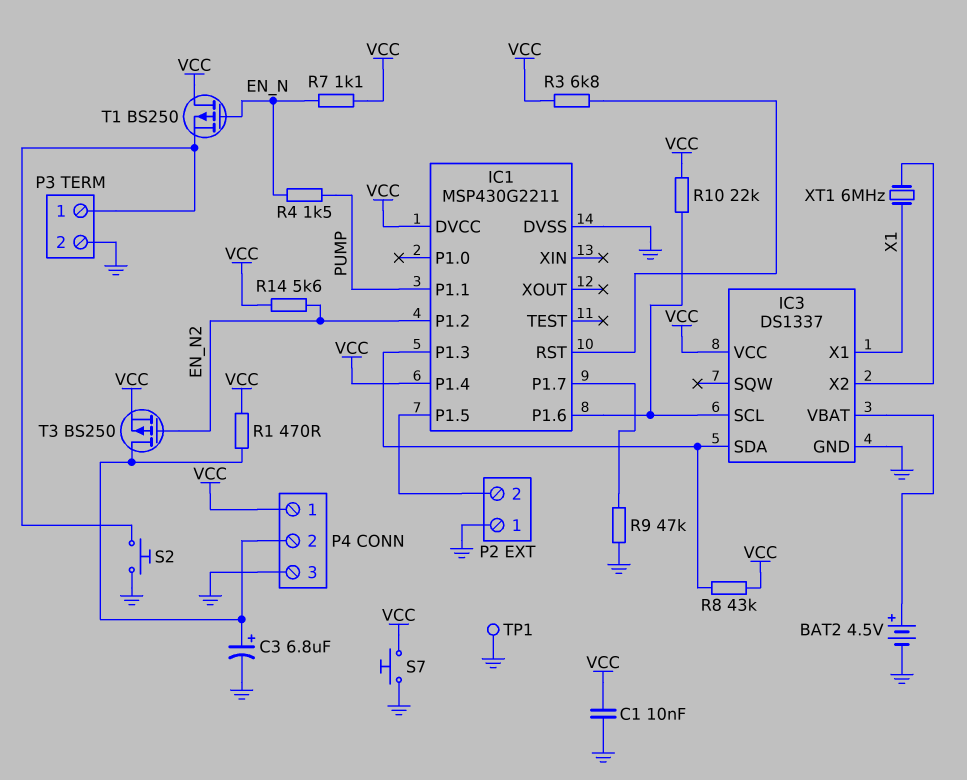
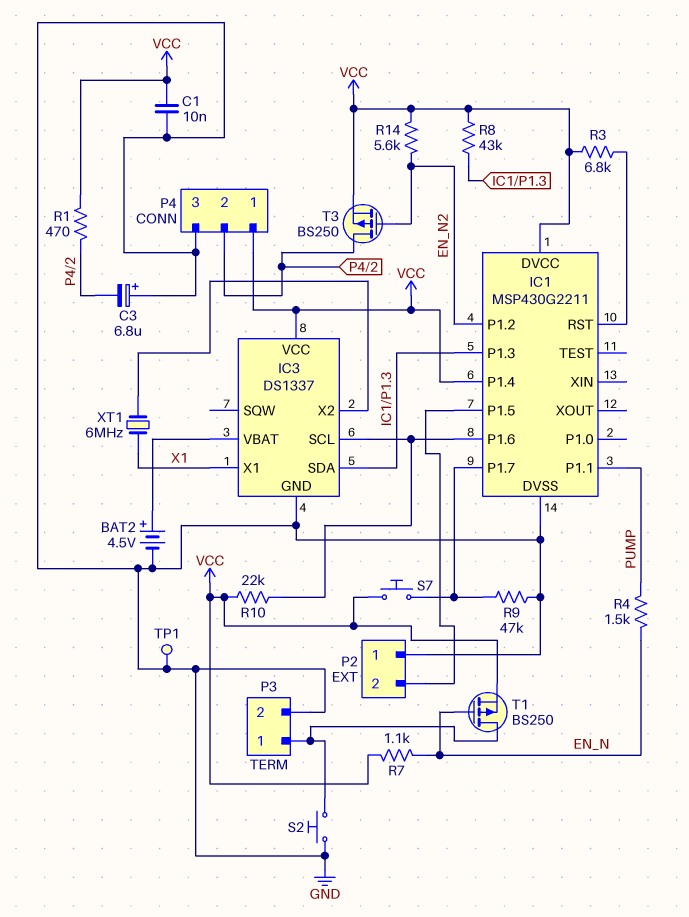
C3: 6.8uF (plus P4/2, minus GND) -> 6.8uF (plus GND, minus P4/2)
S7: button (GND, VCC) -> button (IC1/P1.7, VCC)
T1: PMOS BS250 (G EN_N, D VCC, S P3/1) -> PMOS BS250 (G EN_N, D P3/1, S VCC)

